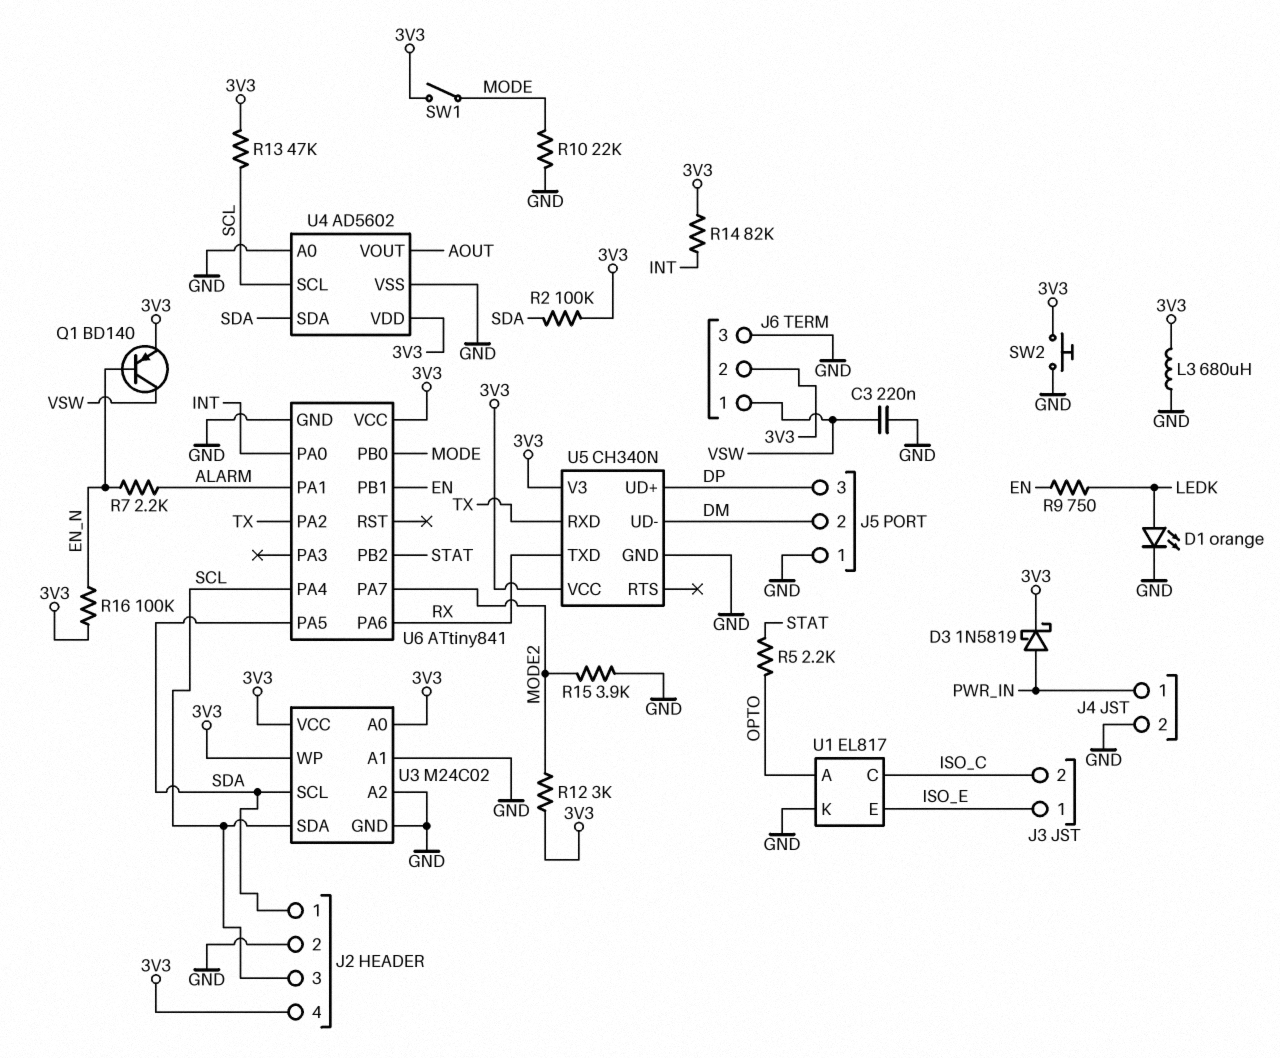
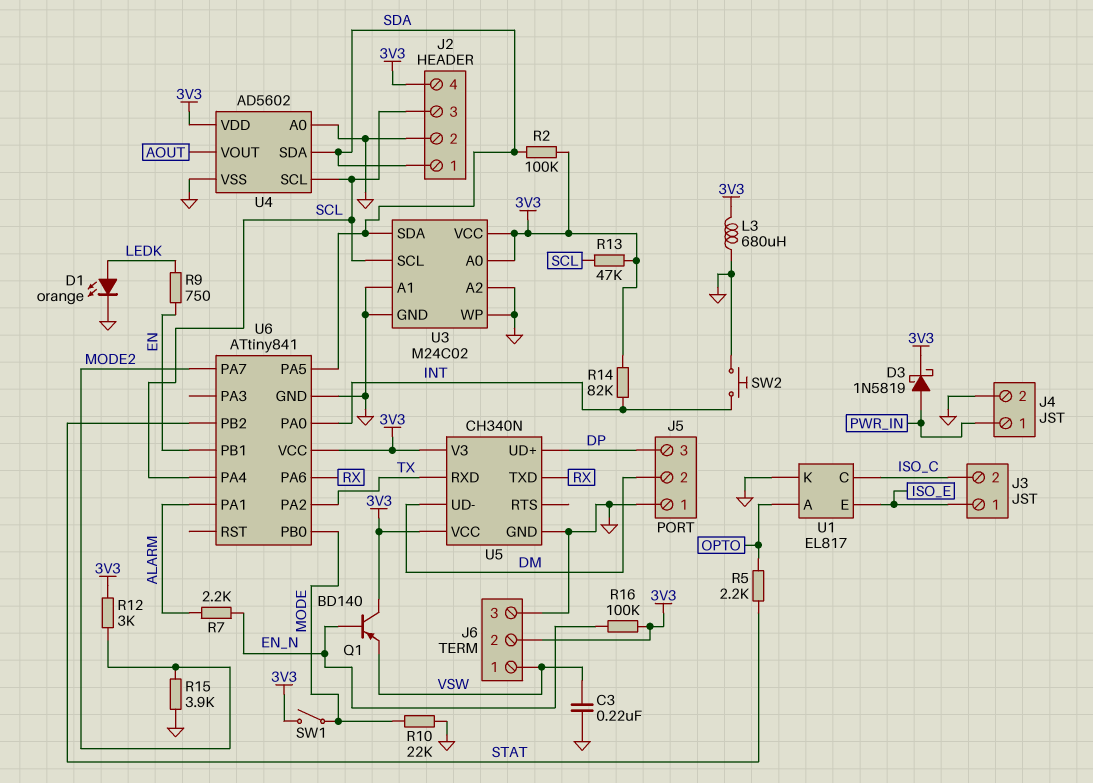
Q1: PNP BD140 (B EN_N, C VSW, E 3V3) -> PNP BD140 (B EN_N, C 3V3, E VSW)
SW2: button (3V3, GND) -> button (GND, INT)
U3 pin SCL: SDA -> SCL
U3 pin SDA: SCL -> SDA
U3 pin WP: 3V3 -> GND

